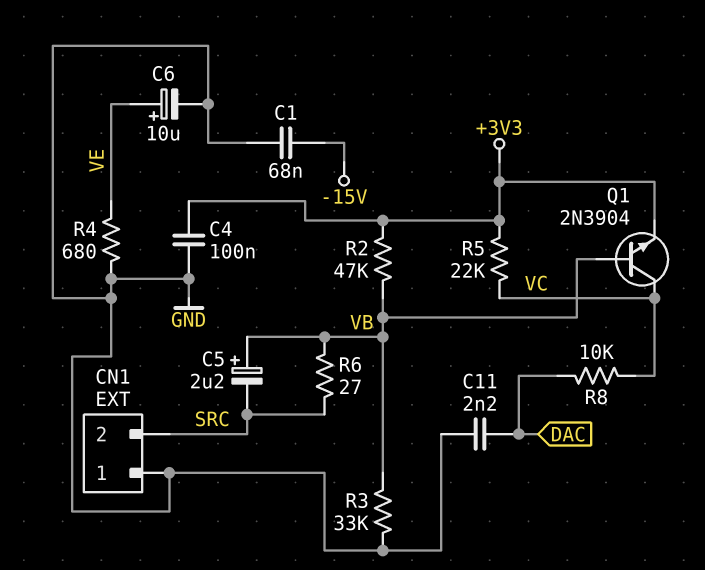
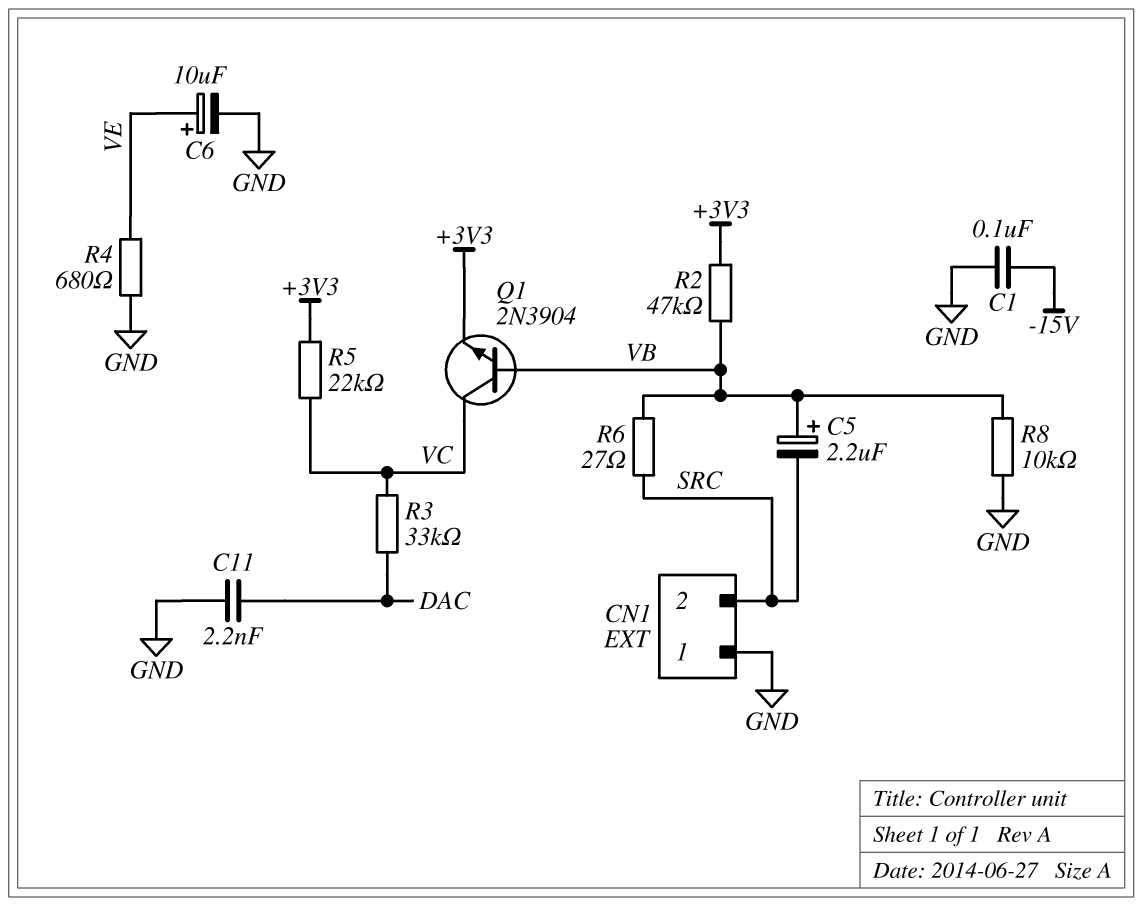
C1: 68nF (-15V, GND) -> 100nF (-15V, GND)
C4: 100nF (+3V3, GND) -> none
R3: 33k (GND, VB) -> 33k (DAC, VC)
R8: 10k (DAC, VC) -> 10k (GND, VB)

